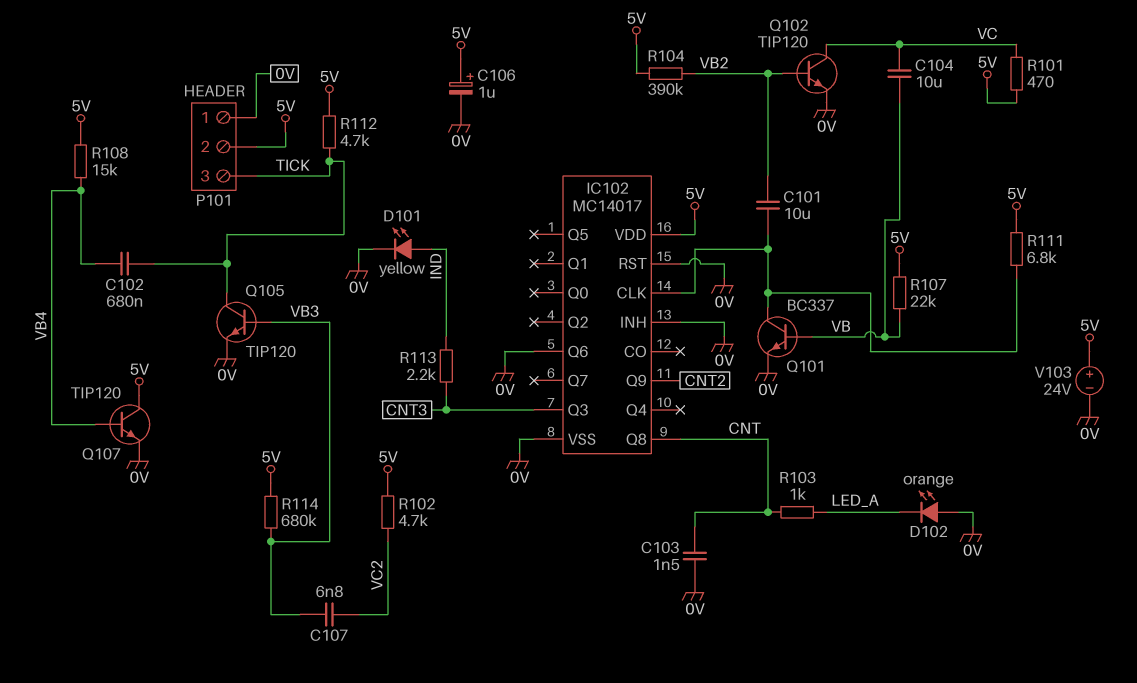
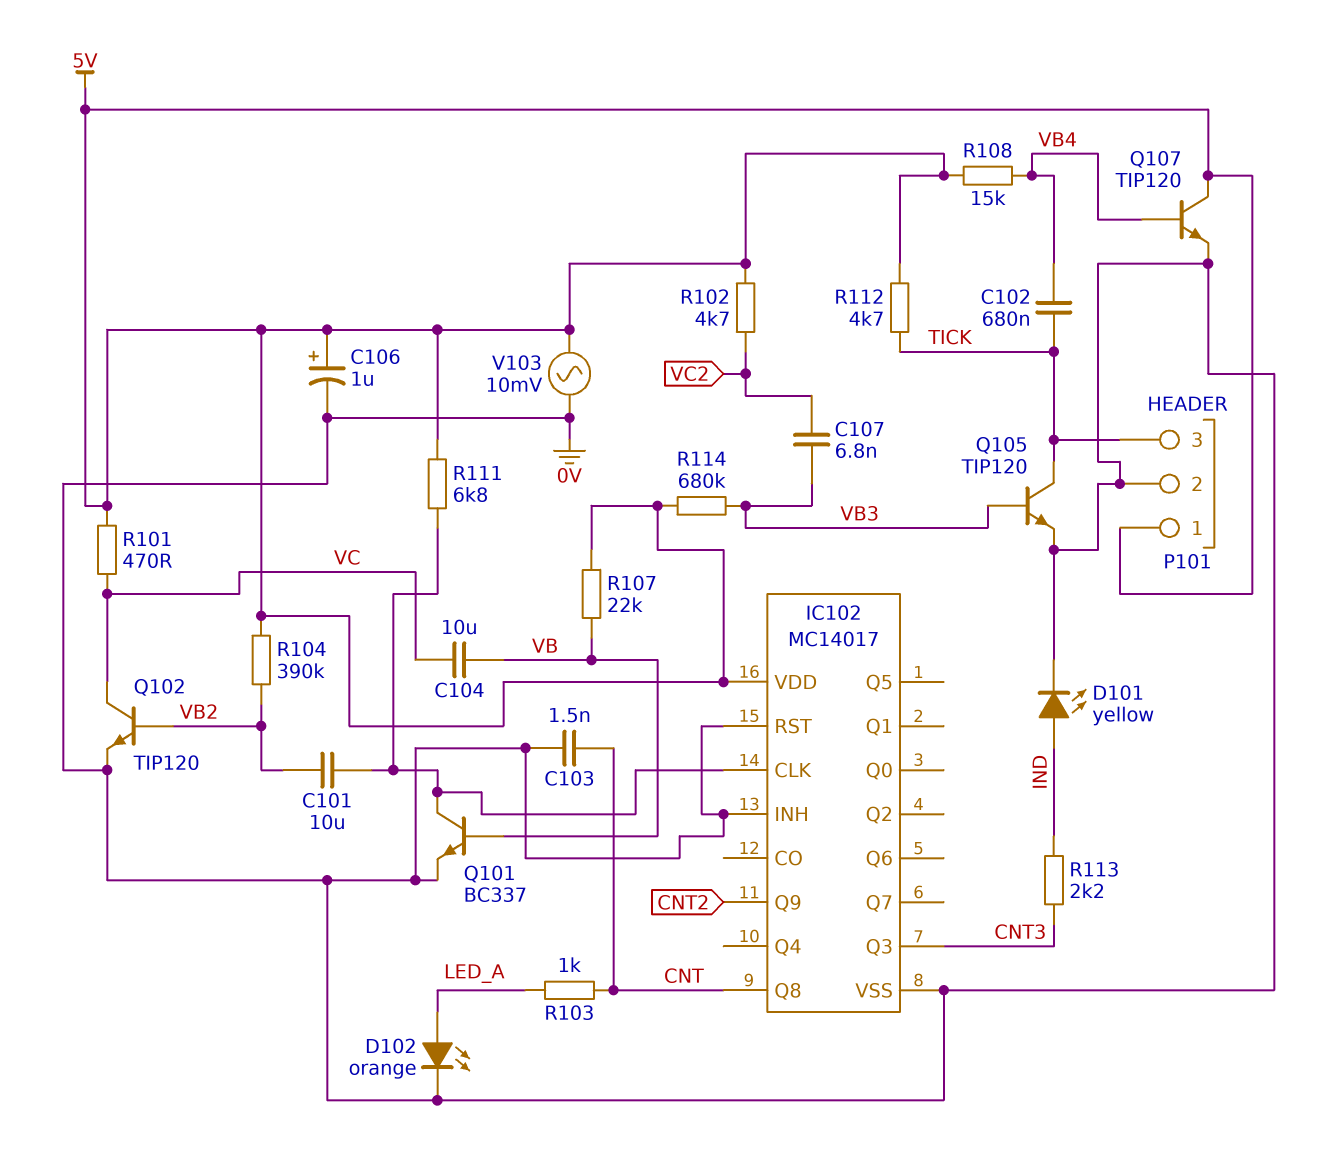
D102: LED orange (A 0V, K LED_A) -> LED orange (A LED_A, K 0V)
IC102 pin Q6: 0V -> none
P101 pin 1: 0V -> 5V
P101 pin 2: 5V -> 0V
V103: 24V (plus 5V, minus 0V) -> AC 10mV (0V, 5V)

